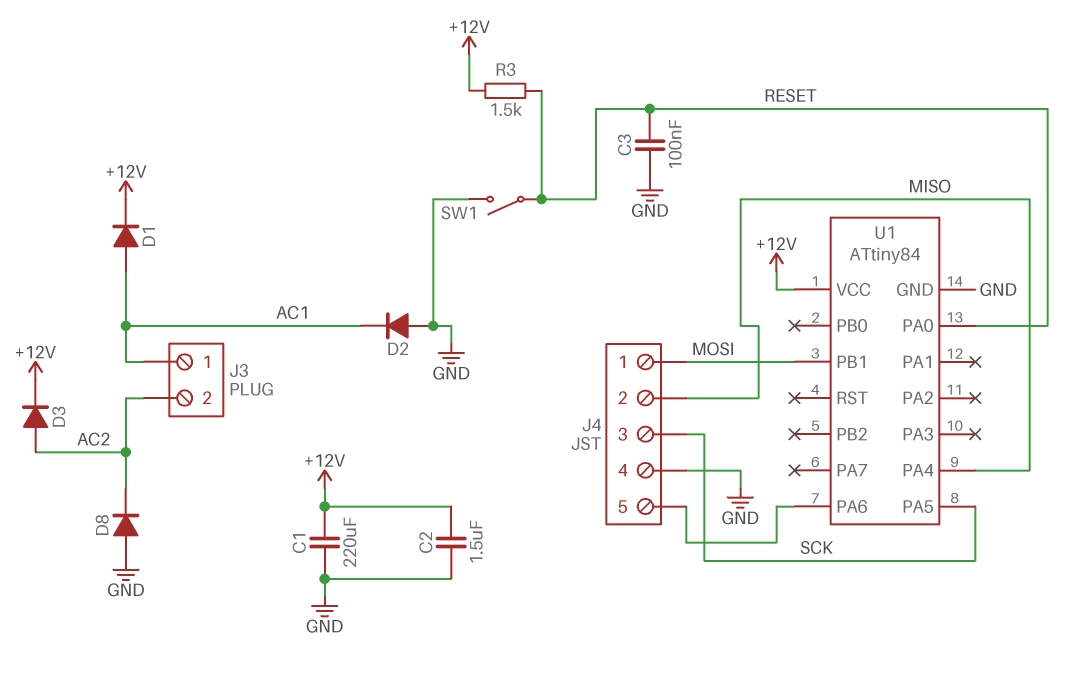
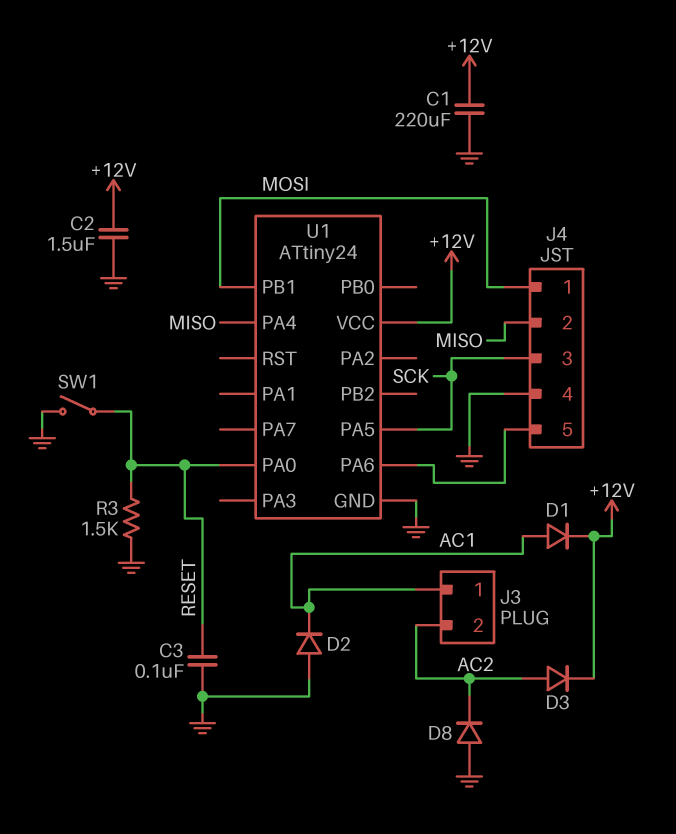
R3: 1.5k (+12V, RESET) -> 1.5k (GND, RESET)
U1: ATtiny84 -> ATtiny24

